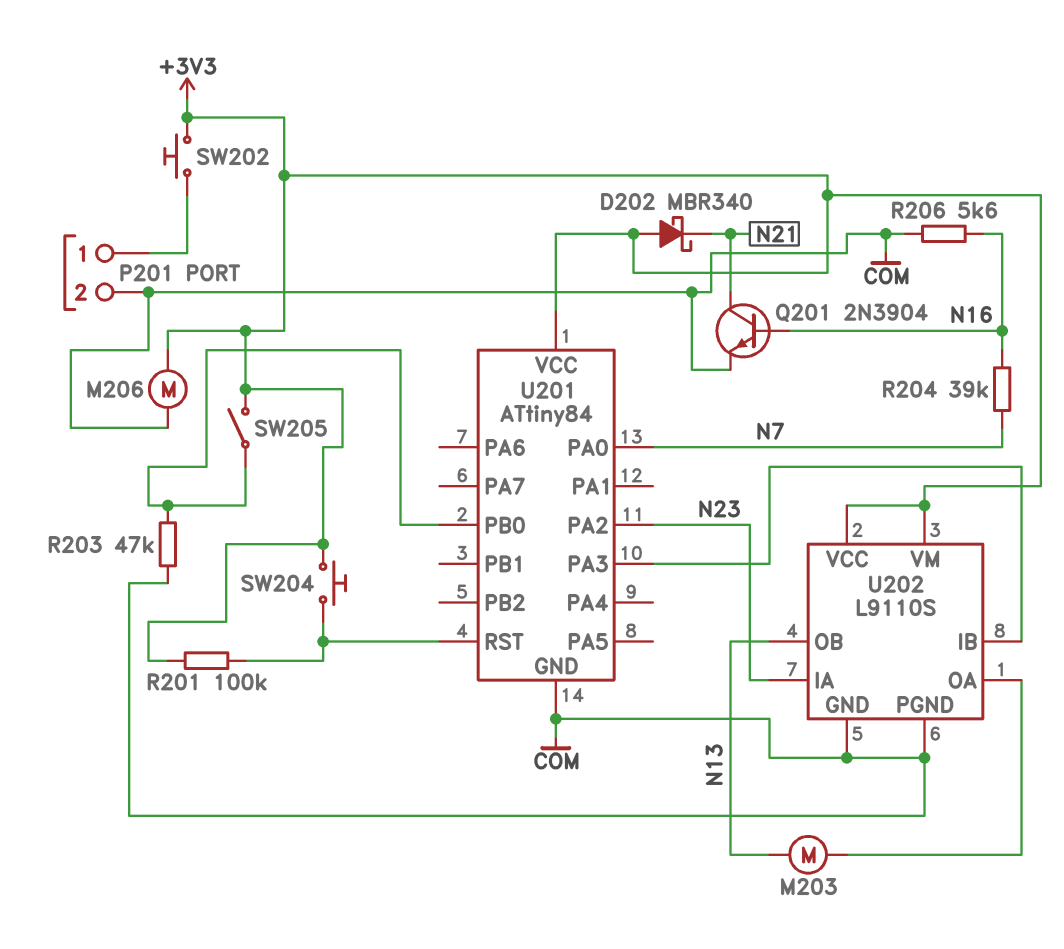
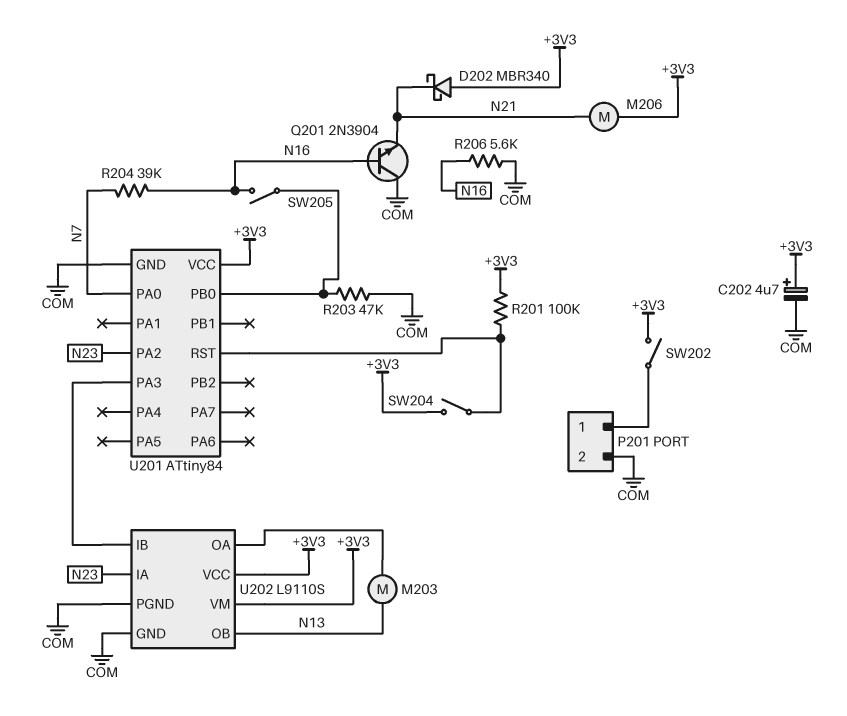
C202: none -> 4.7uF (plus +3V3, minus COM)
M206: motor (+3V3, COM) -> motor (+3V3, N21)
Q201: NPN 2N3904 (B N16, C N21, E COM) -> NPN 2N3904 (B N16, C COM, E N21)
SW202: button (+3V3, P201/1) -> switch (+3V3, P201/1)
SW204: button (+3V3, U201/RST) -> switch (+3V3, U201/RST)
SW205: switch (+3V3, U201/PB0) -> switch (N16, U201/PB0)

